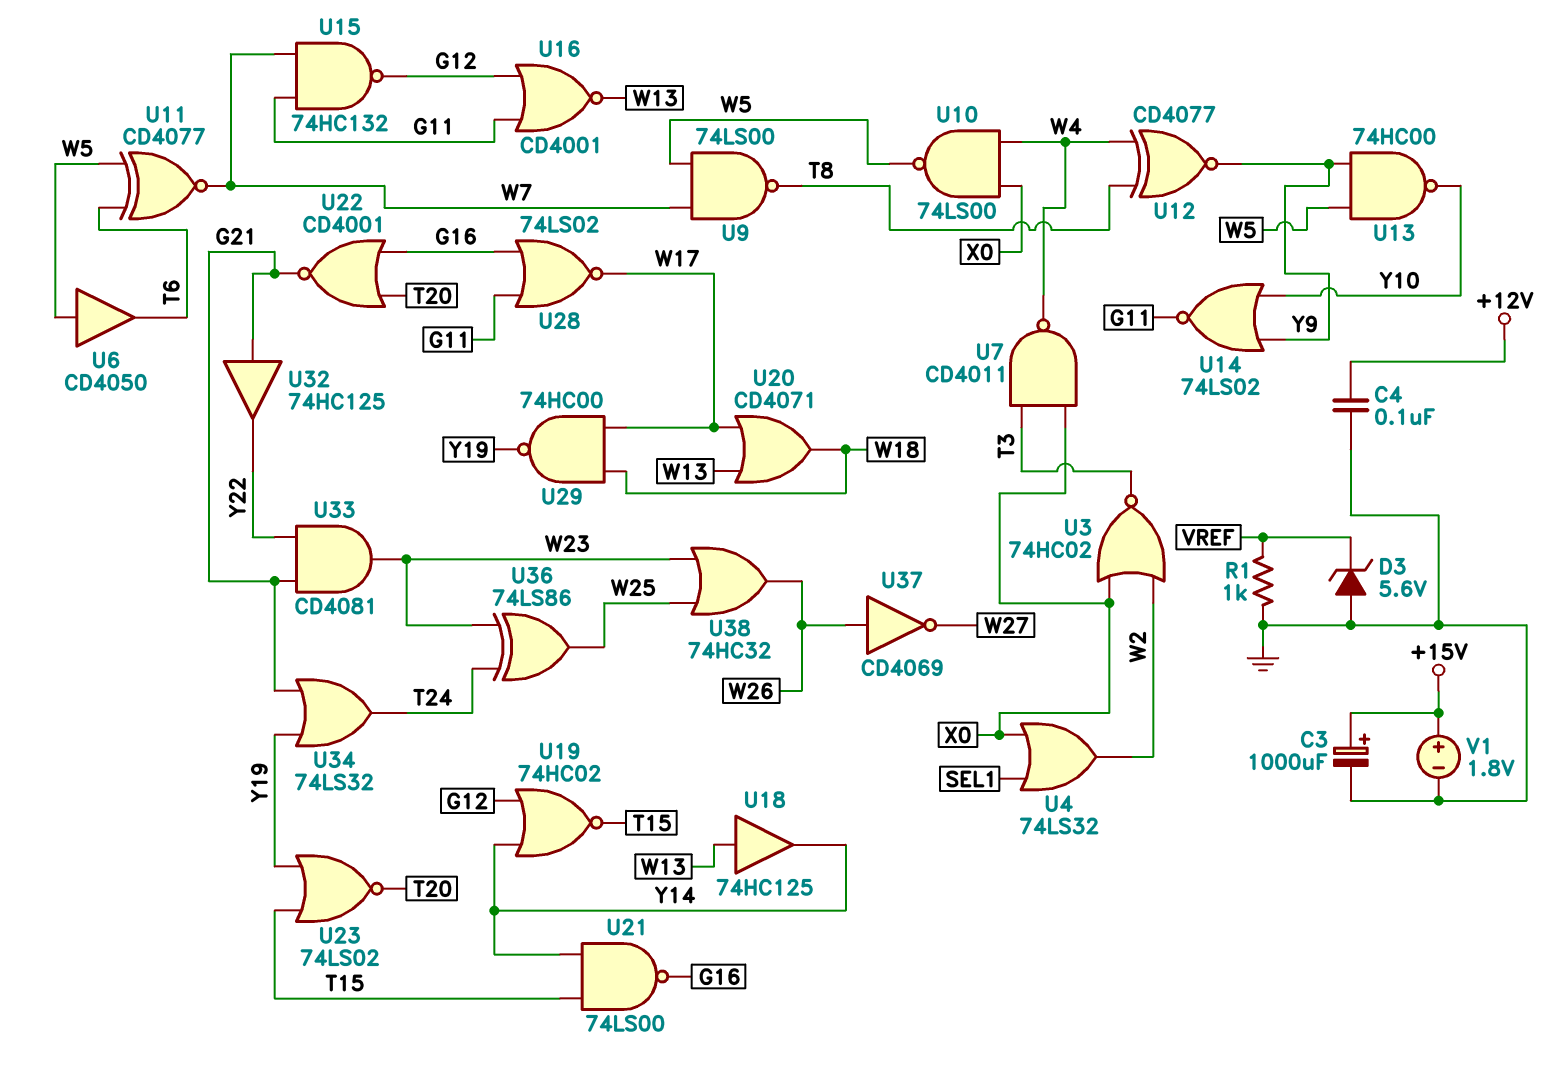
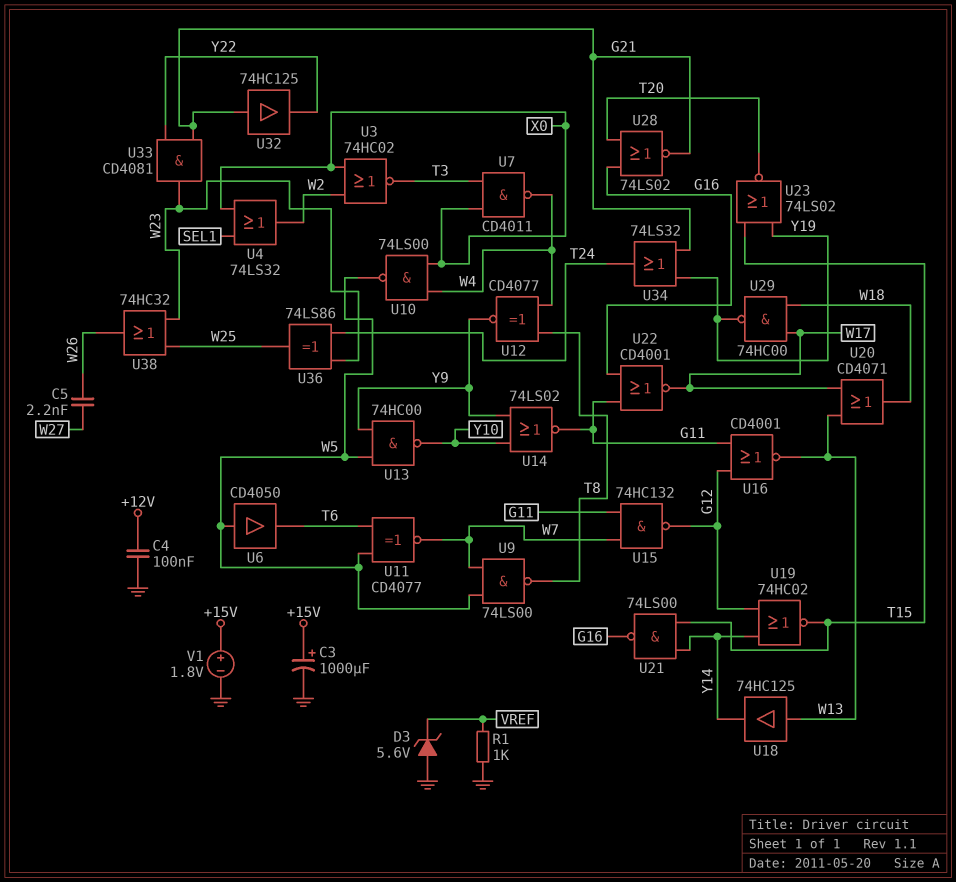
C5: none -> 2.2nF (W26, W27)
U22: NOR CD4001 (in G16, in T20, out G21) -> NOR CD4001 (in G11, in G16, out W17)
U28: NOR 74LS02 (in G11, in G16, out W17) -> NOR 74LS02 (in G16, in T20, out G21)
U37: NOT CD4069 (in W26, out W27) -> none

